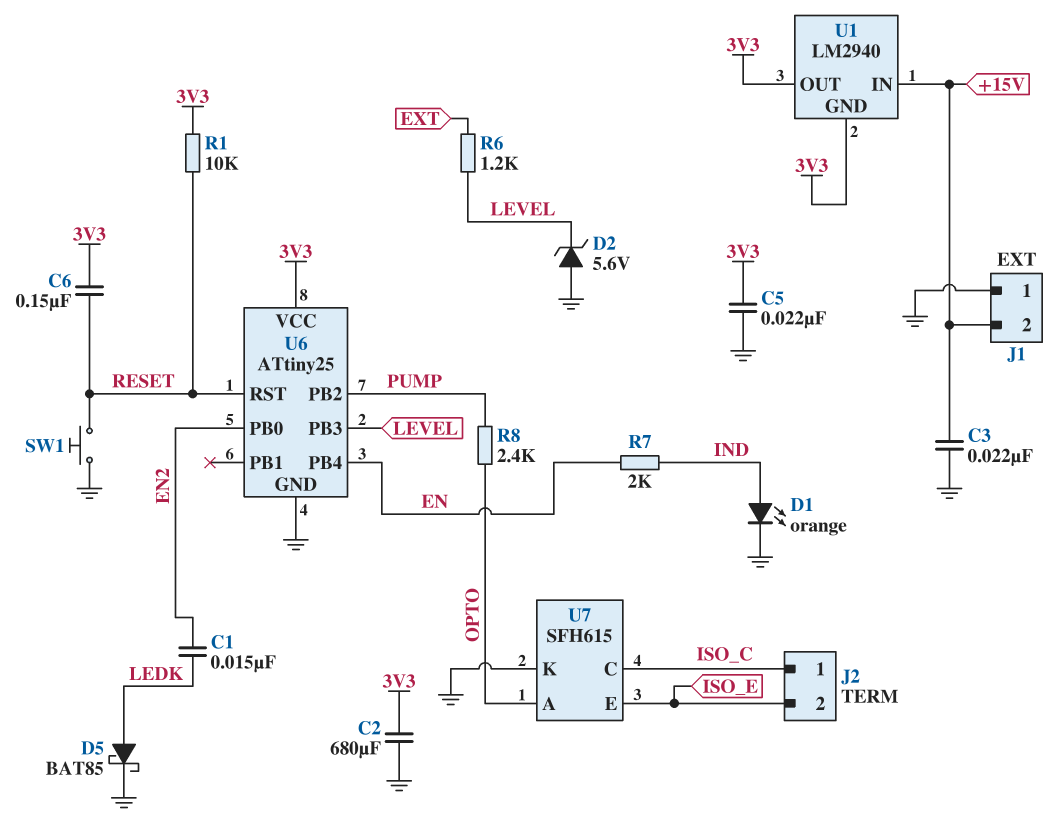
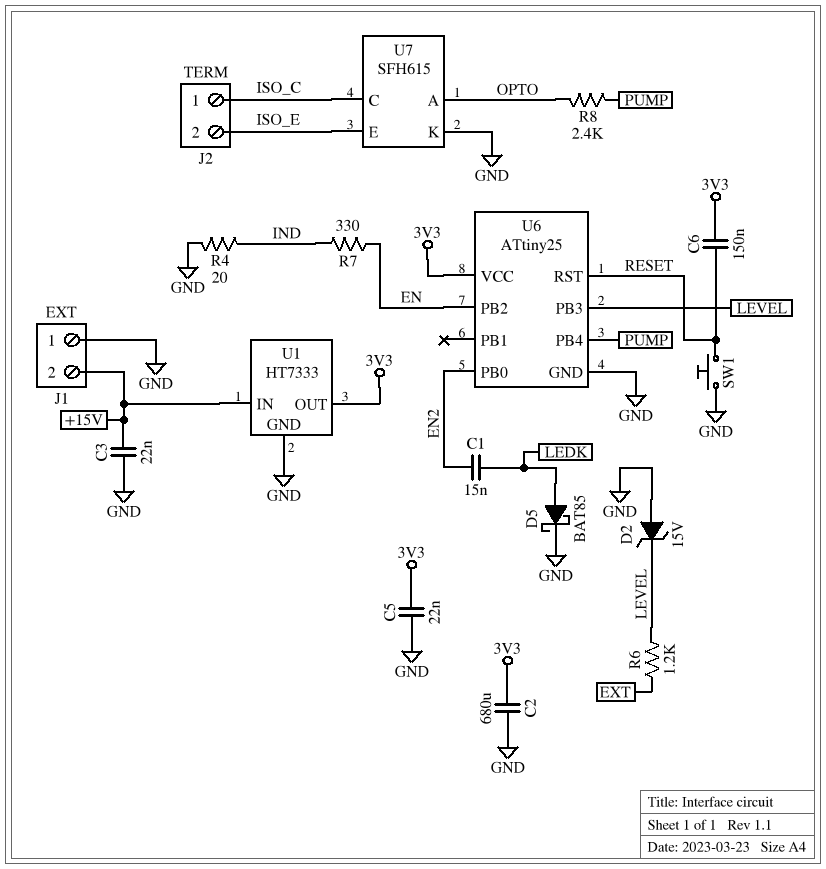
D1: LED orange (A IND, K GND) -> none
D2: zener 5.6V (A GND, K LEVEL) -> zener 15V (A GND, K LEVEL)
R1: 10k (3V3, RESET) -> none
R4: none -> 20 (GND, IND)
R7: 2k (EN, IND) -> 330 (EN, IND)
U1: LM2940 -> HT7333
U1 pin GND: 3V3 -> GND
U6 pin PB2: PUMP -> EN
U6 pin PB4: EN -> PUMP

